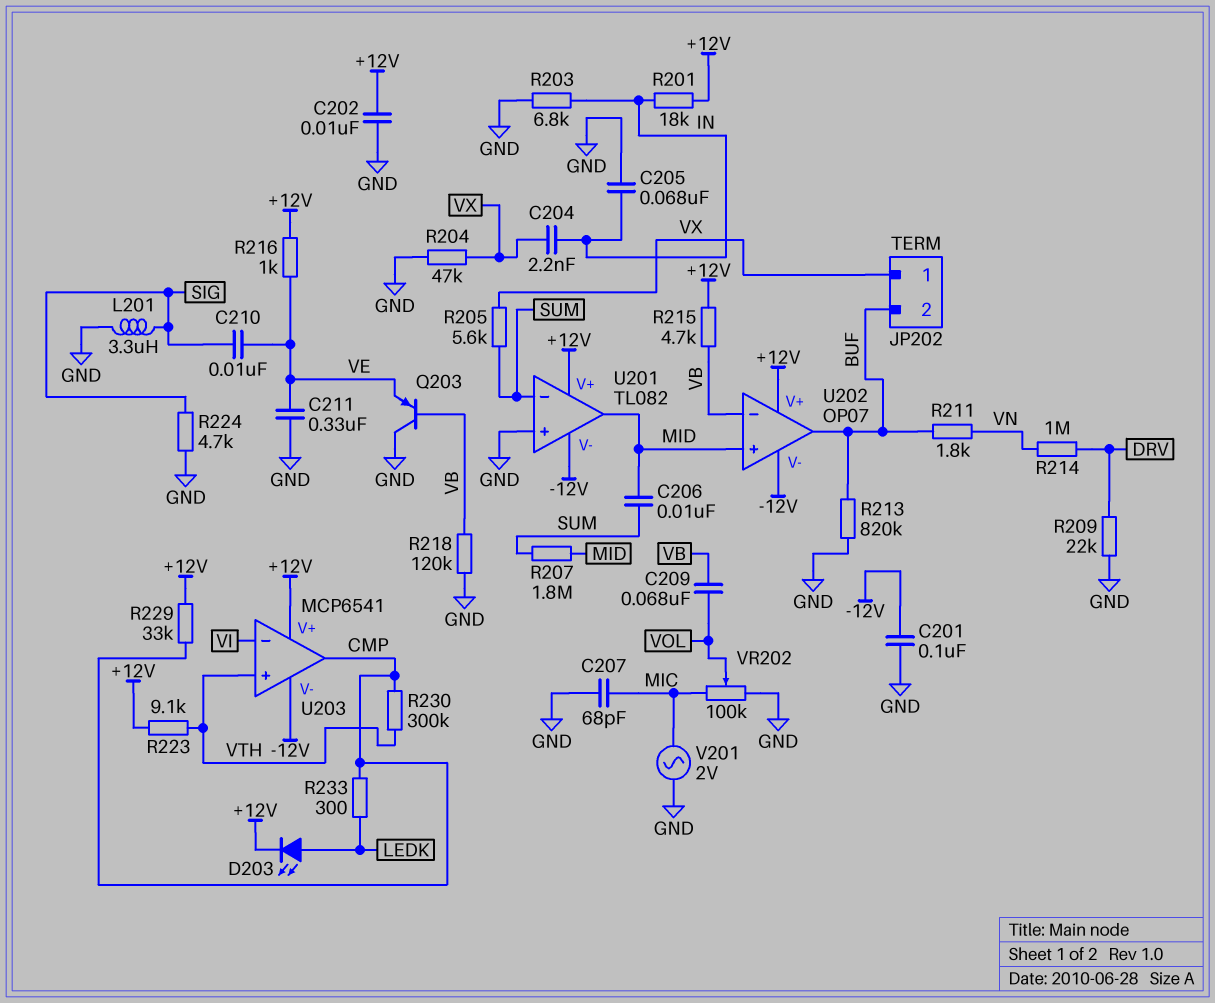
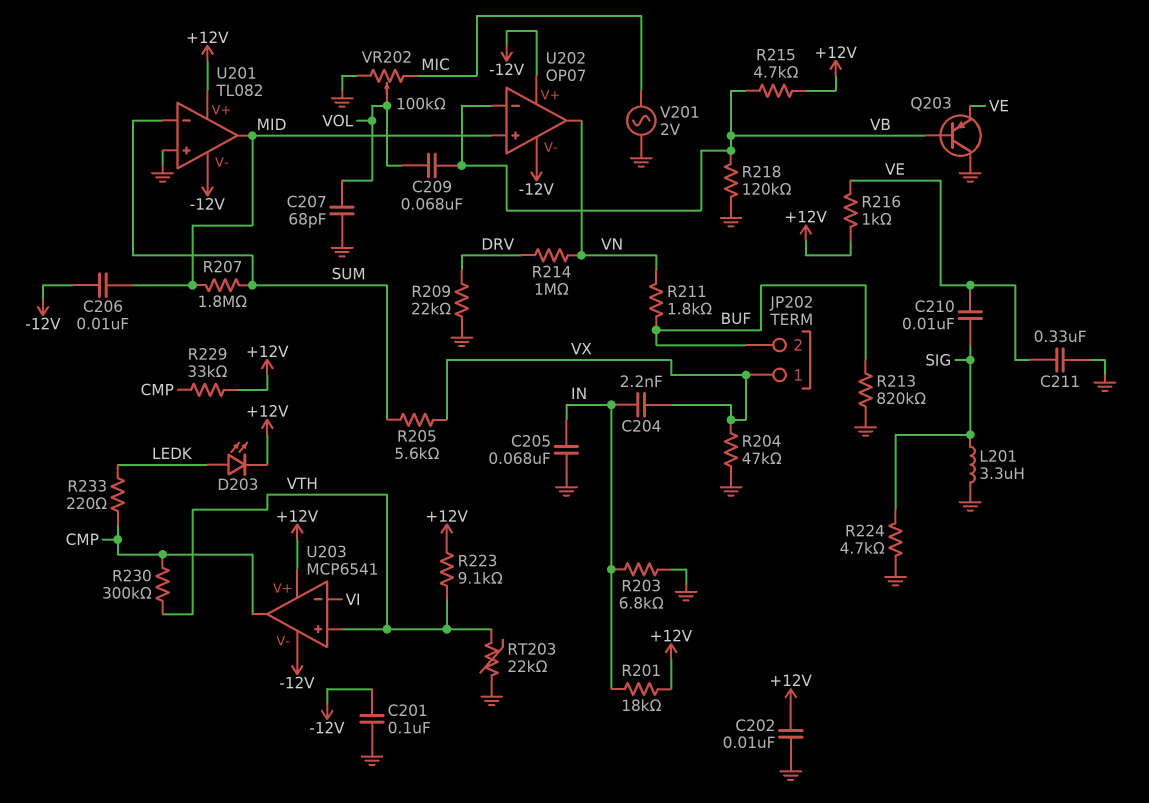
C206: 10nF (MID, SUM) -> 10nF (-12V, MID)
C207: 68pF (GND, MIC) -> 68pF (GND, VOL)
R233: 300 (CMP, LEDK) -> 220 (CMP, LEDK)
RT203: none -> 22k (GND, VTH)
U202 pin V+: +12V -> -12V
U202 pin out: BUF -> VN

